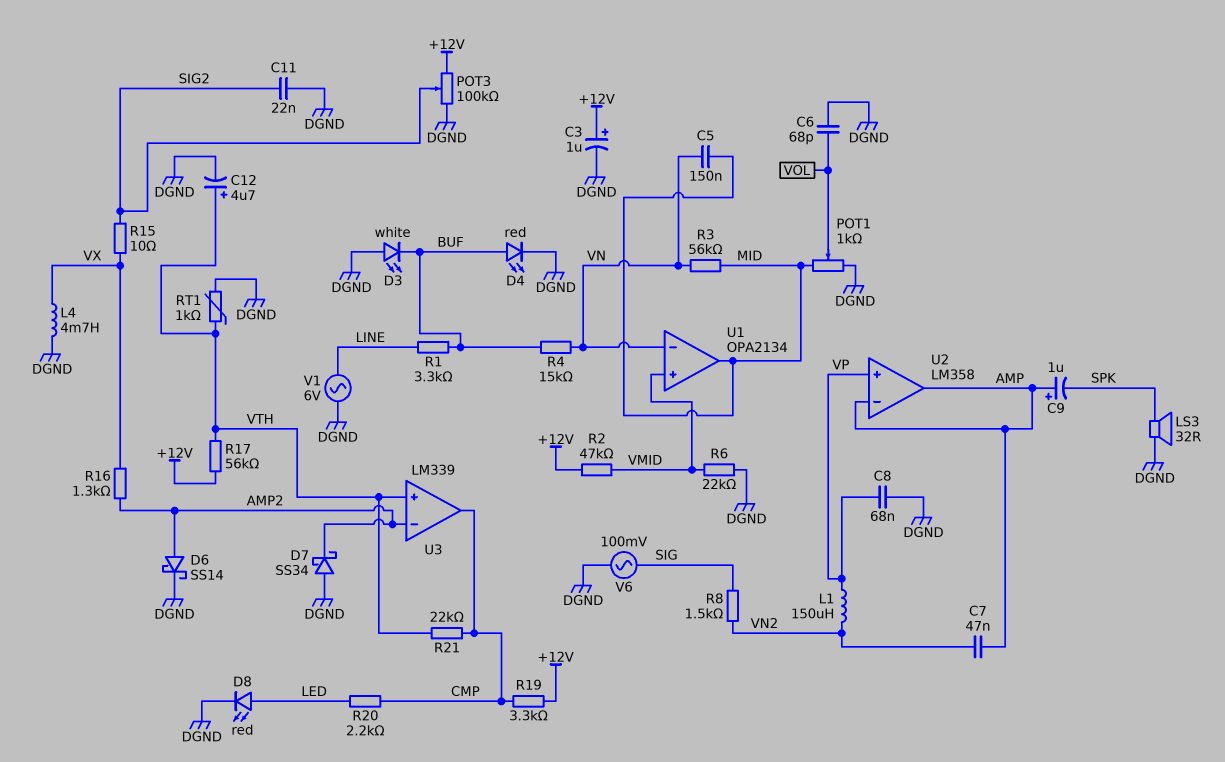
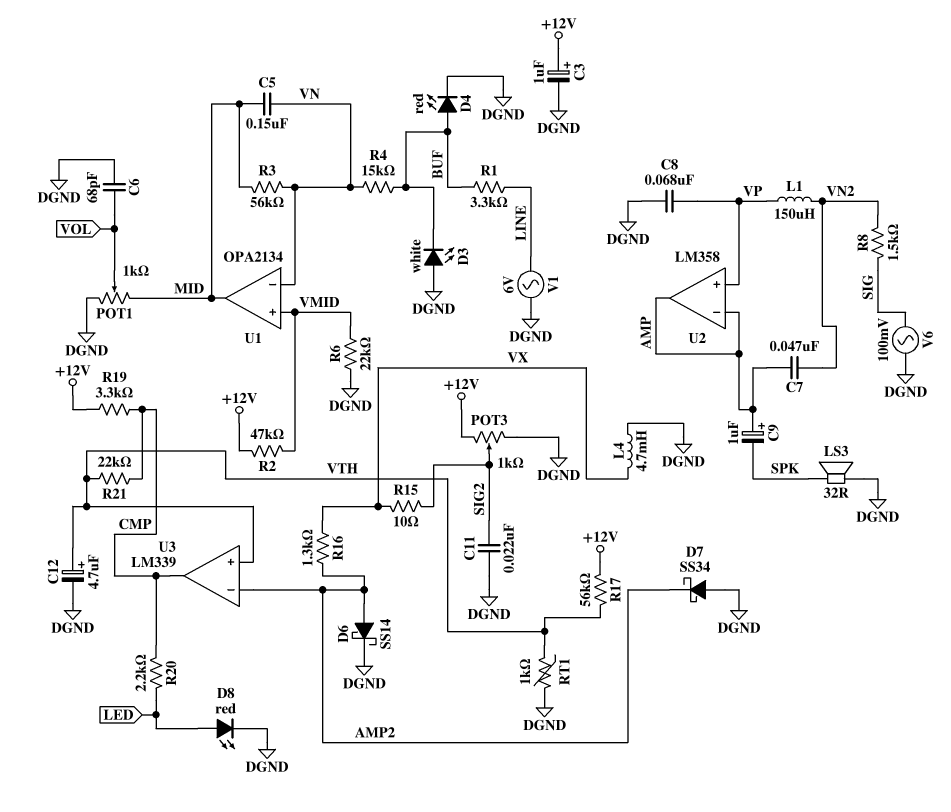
POT3: 100k (+12V, DGND, wiper SIG2) -> 1k (+12V, DGND, wiper SIG2)

